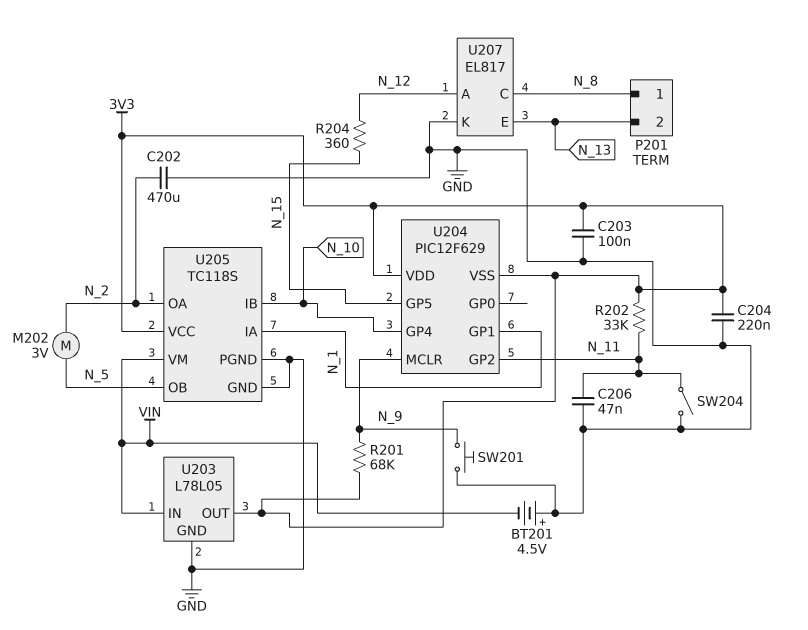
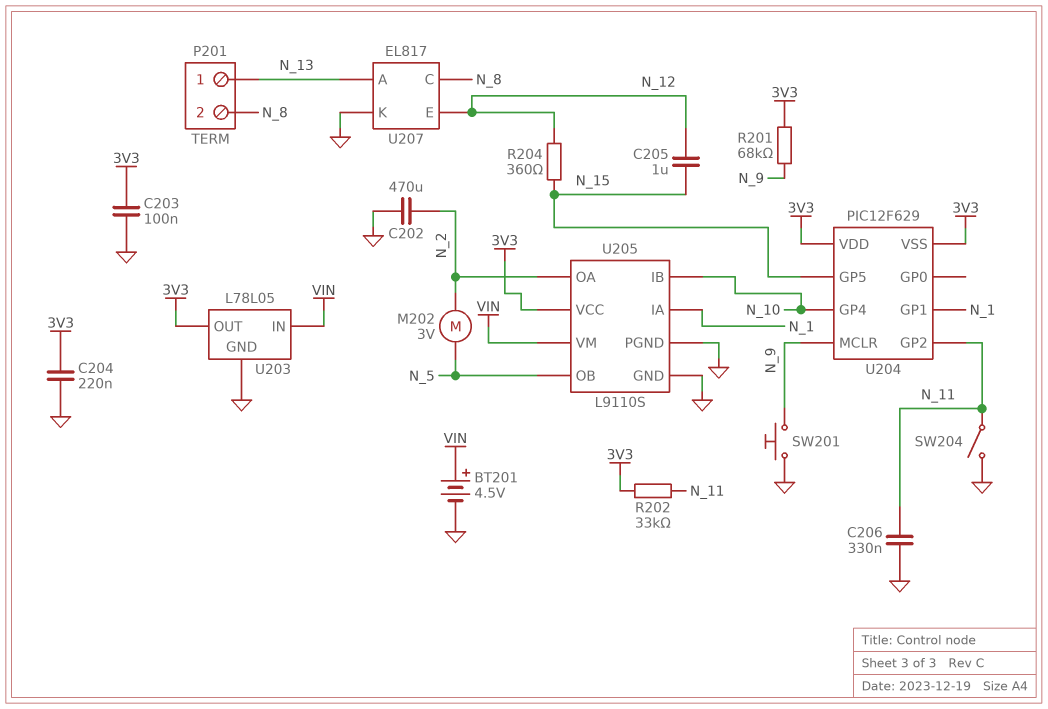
BT201: 4.5V (plus GND, minus VIN) -> 4.5V (plus VIN, minus GND)
C205: none -> 1uF (N_12, N_15)
C206: 47nF (GND, N_11) -> 330nF (GND, N_11)
P201 pin 1: N_8 -> N_13
P201 pin 2: N_13 -> N_8
U205: TC118S -> L9110S
U207 pin A: N_12 -> N_13
U207 pin E: N_13 -> N_12

